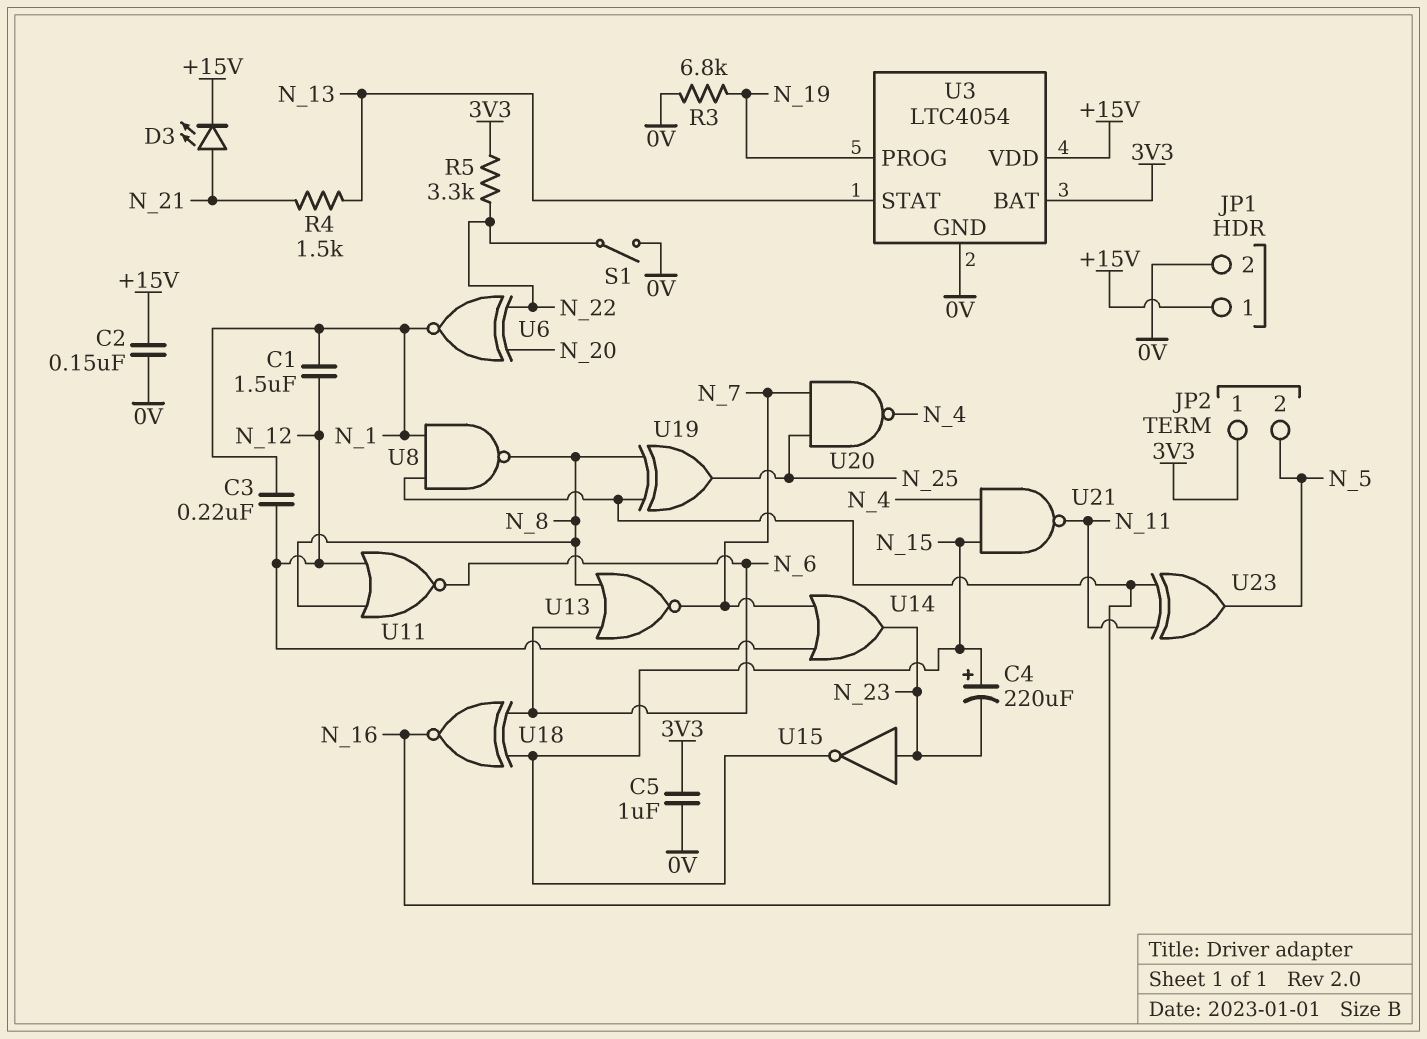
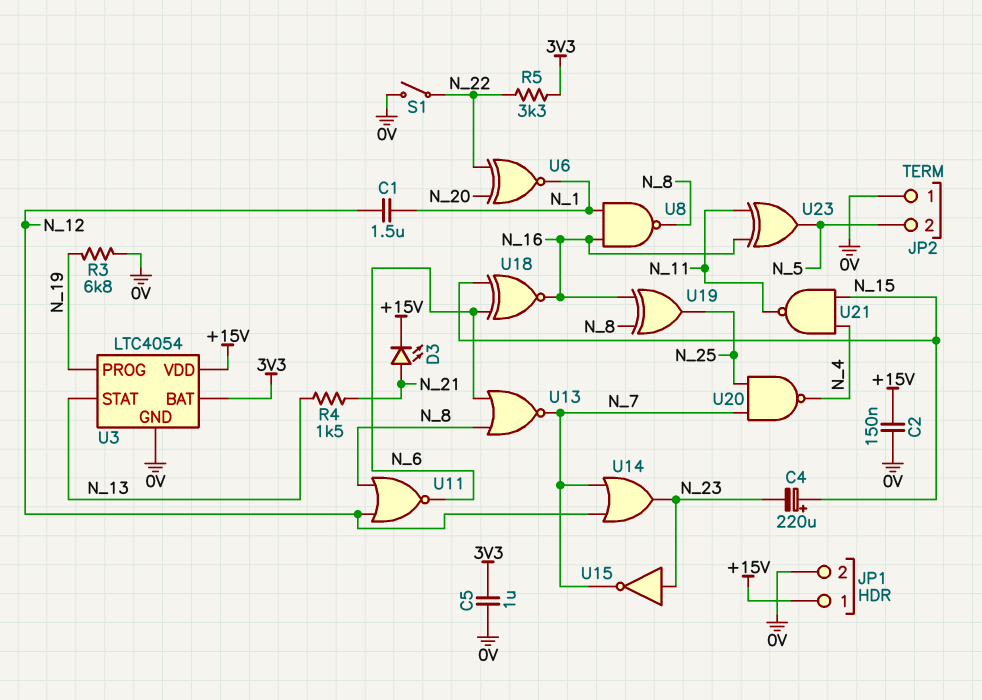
C3: 220nF (N_1, N_12) -> none
JP2 pin 1: 3V3 -> 0V
U15: NOT (in N_23, out N_15) -> NOT (in N_23, out N_7)

